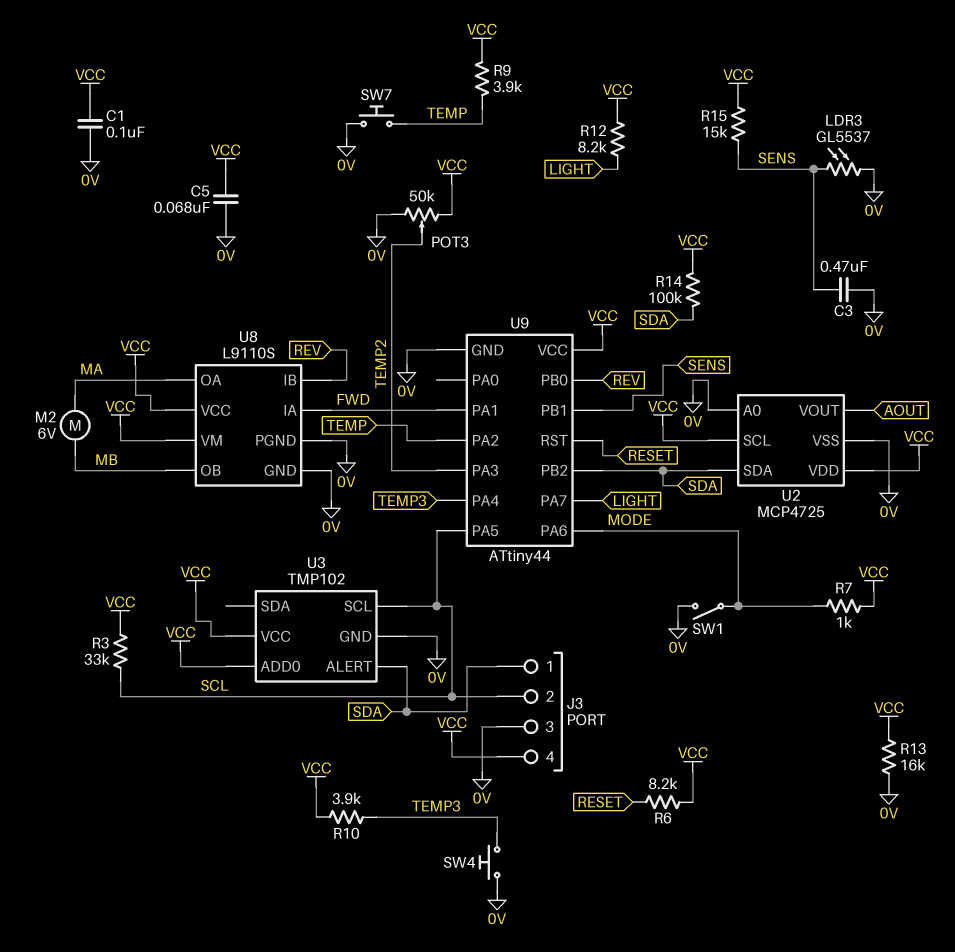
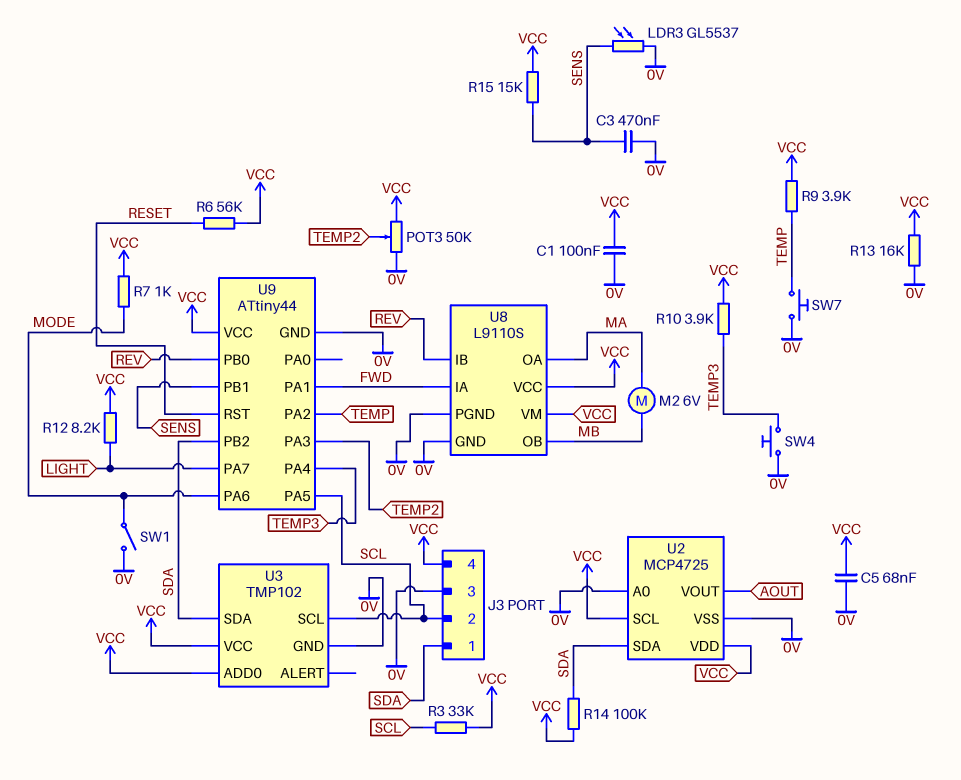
R6: 8.2k (RESET, VCC) -> 56k (RESET, VCC)
U3 pin ALERT: SDA -> none
U3 pin SDA: none -> SDA

